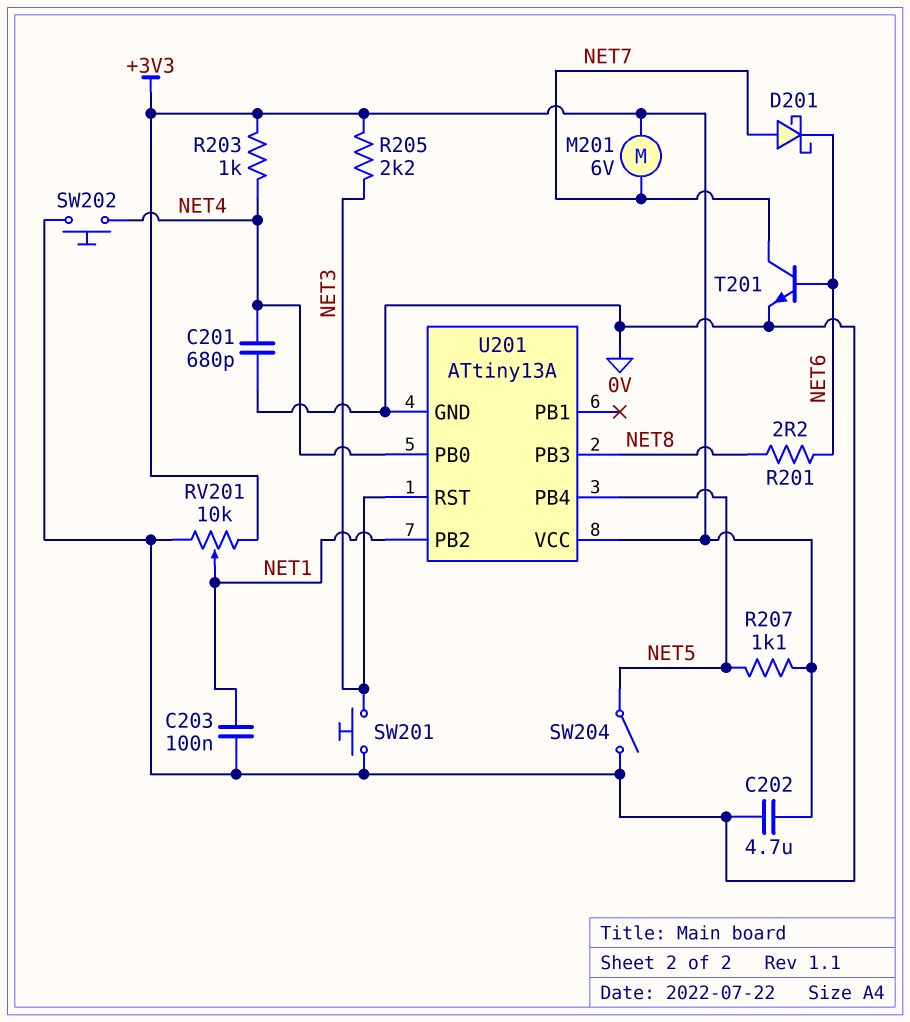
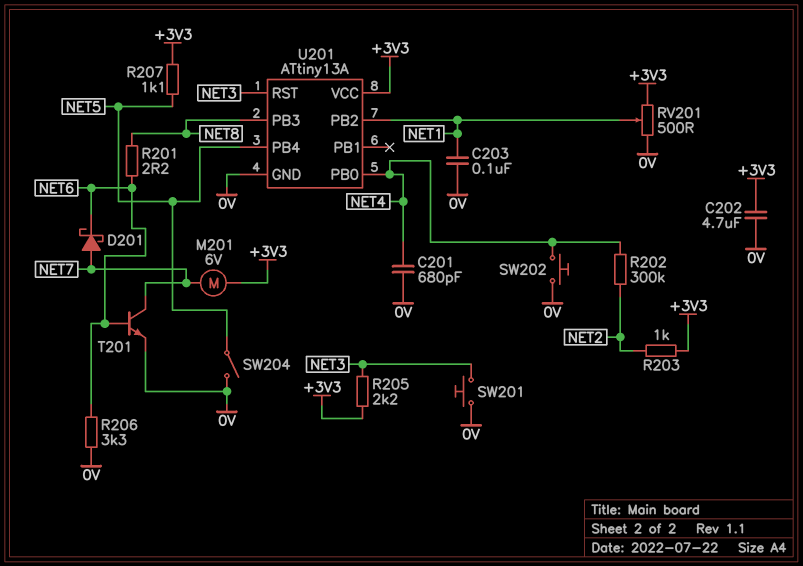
R202: none -> 300k (NET2, NET4)
R203: 1k (+3V3, NET4) -> 1k (+3V3, NET2)
R206: none -> 3.3k (0V, NET6)
RV201: 10k (+3V3, 0V, wiper NET1) -> 500 (+3V3, 0V, wiper NET1)

